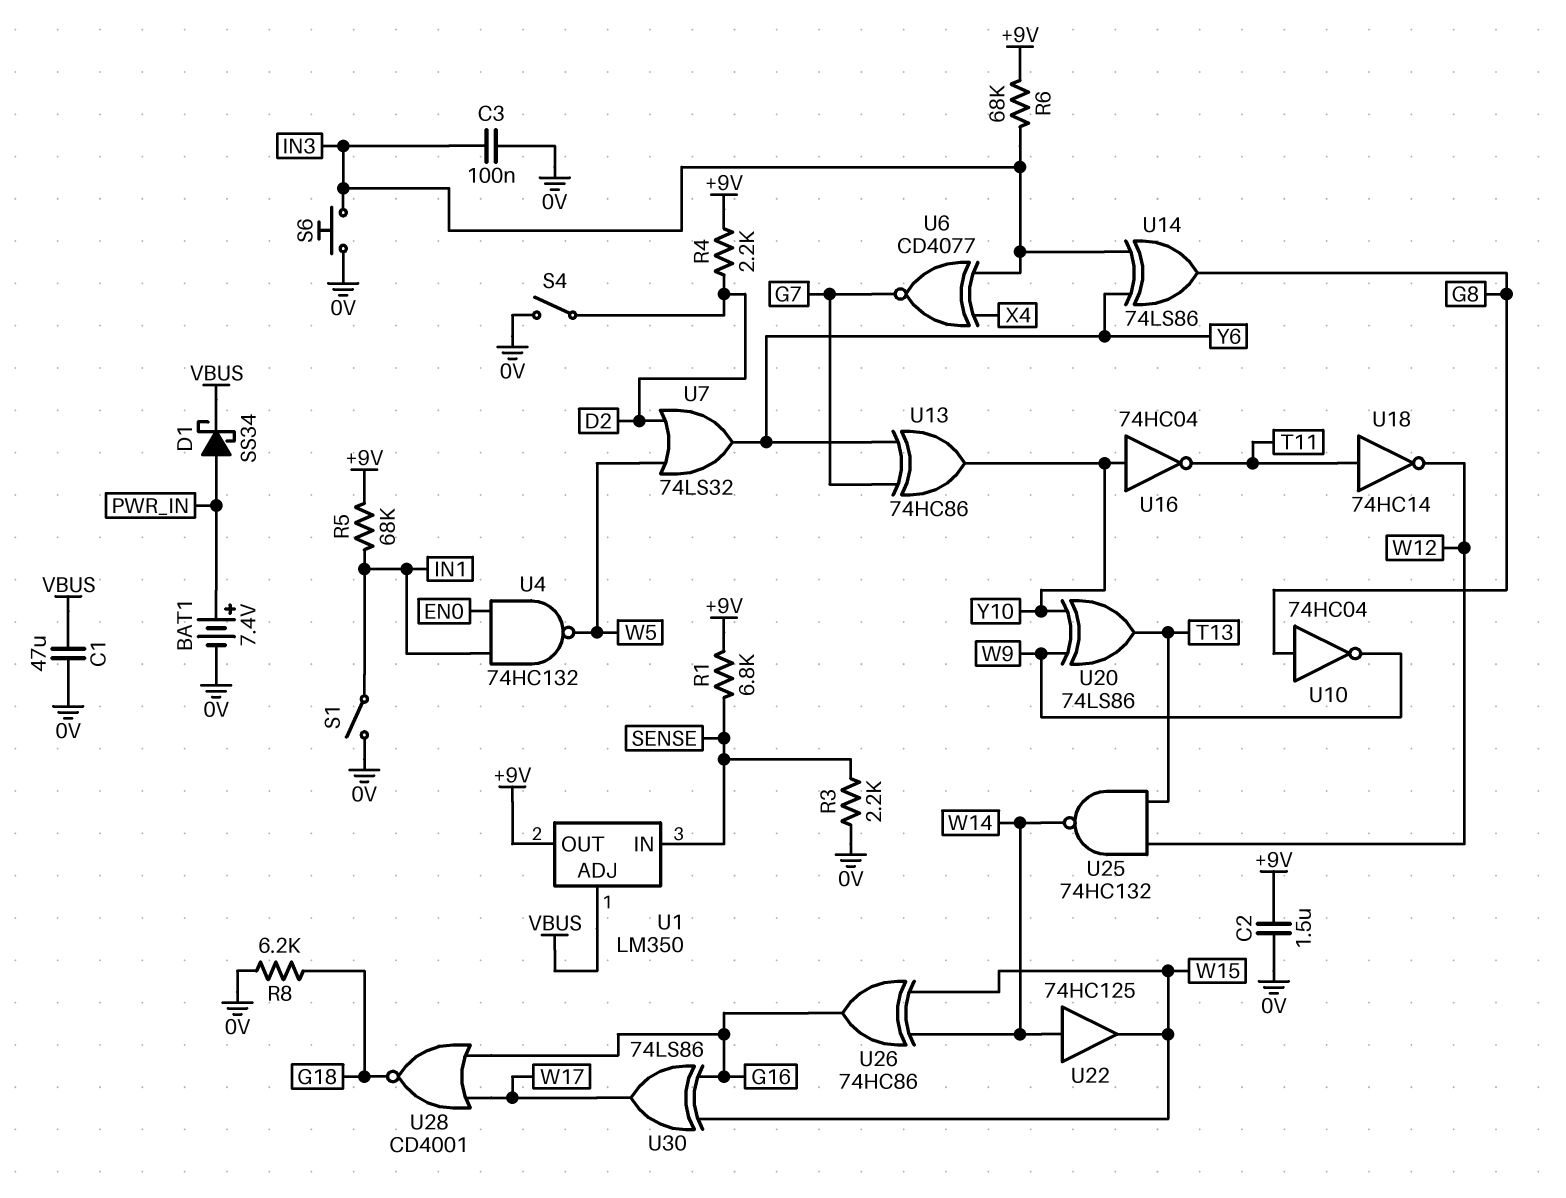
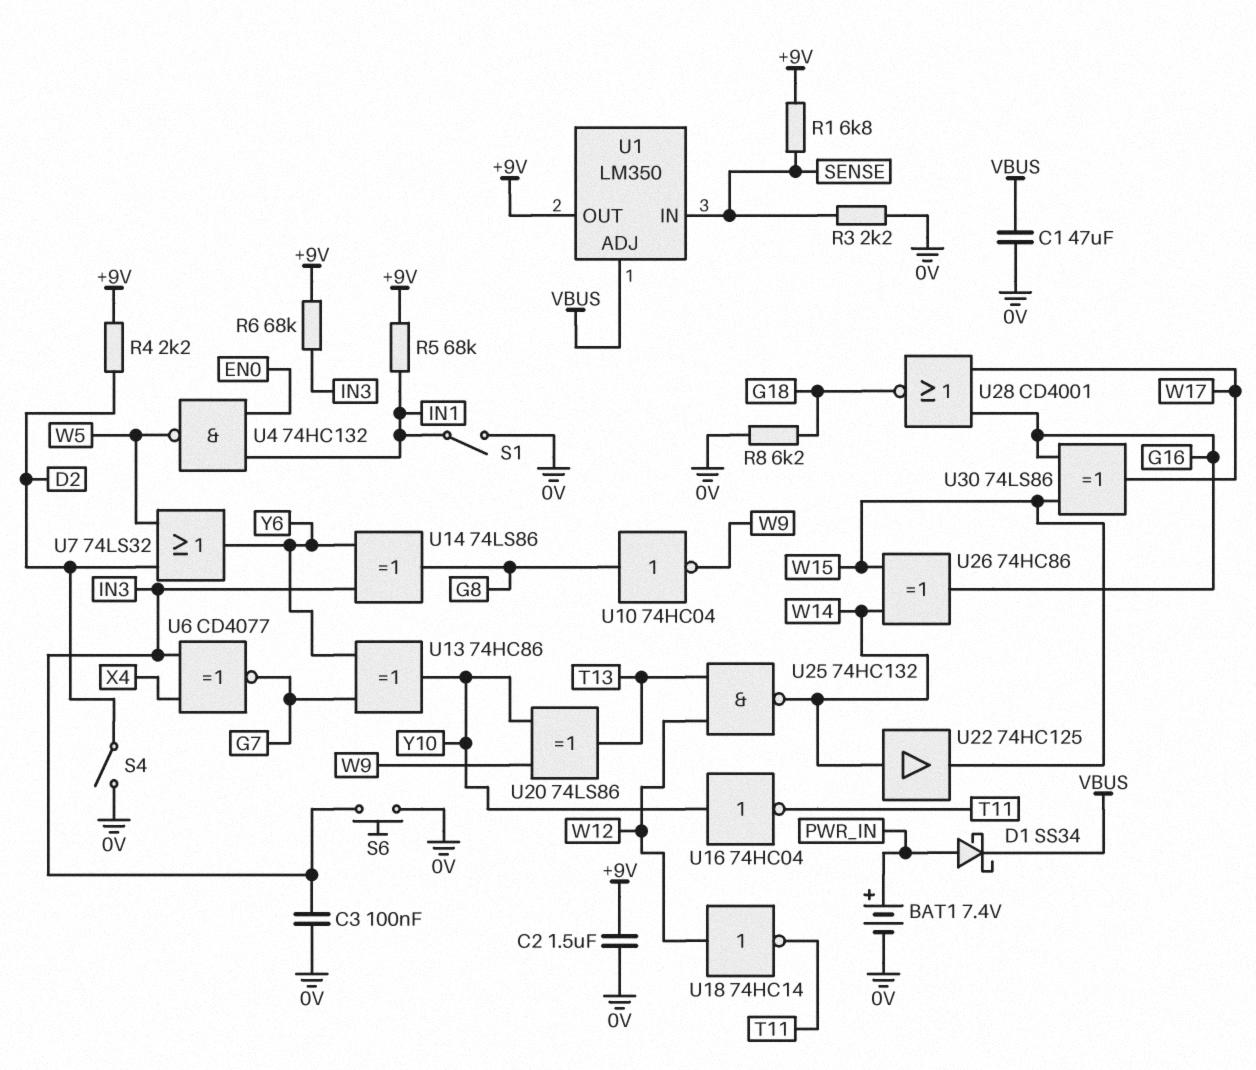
U18: NOT 74HC14 (in T11, out W12) -> NOT 74HC14 (in W12, out T11)

